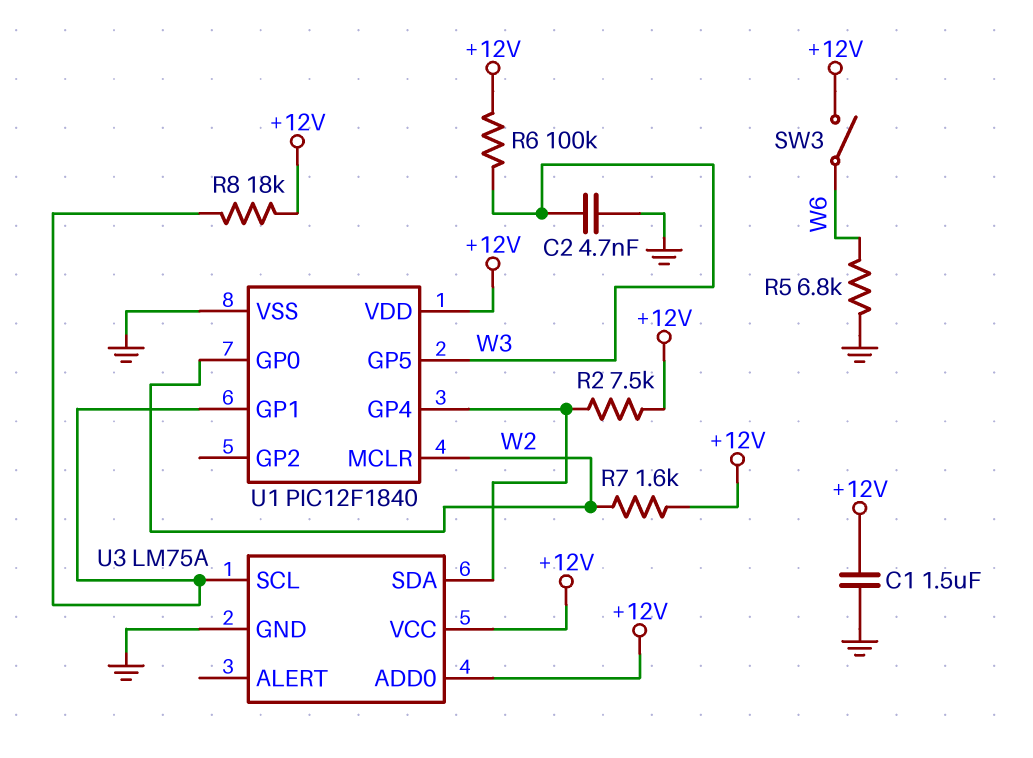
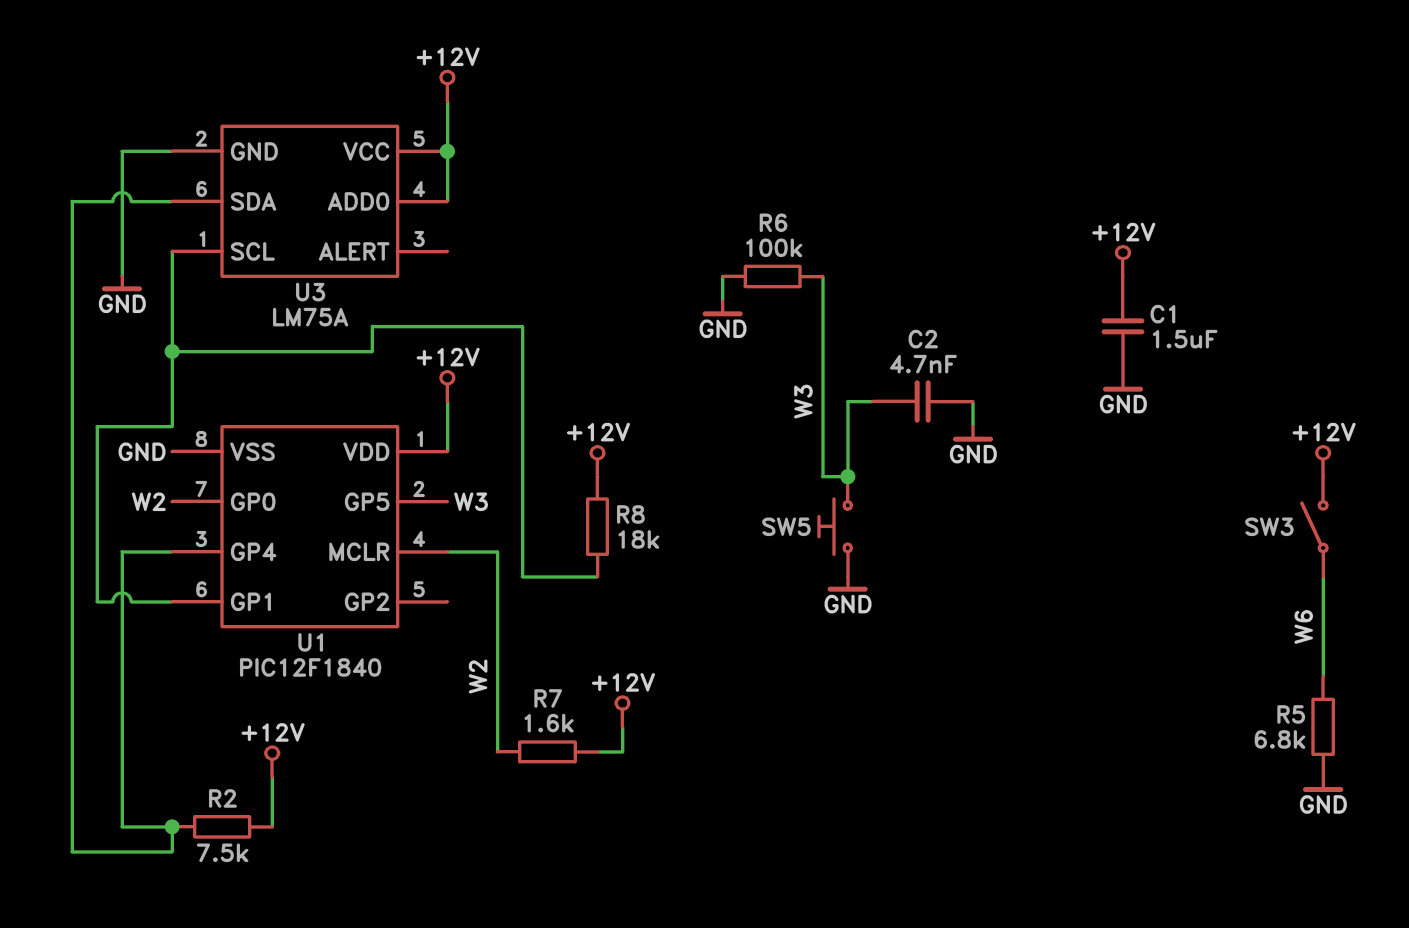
R6: 100k (+12V, W3) -> 100k (GND, W3)
SW5: none -> button (GND, W3)

